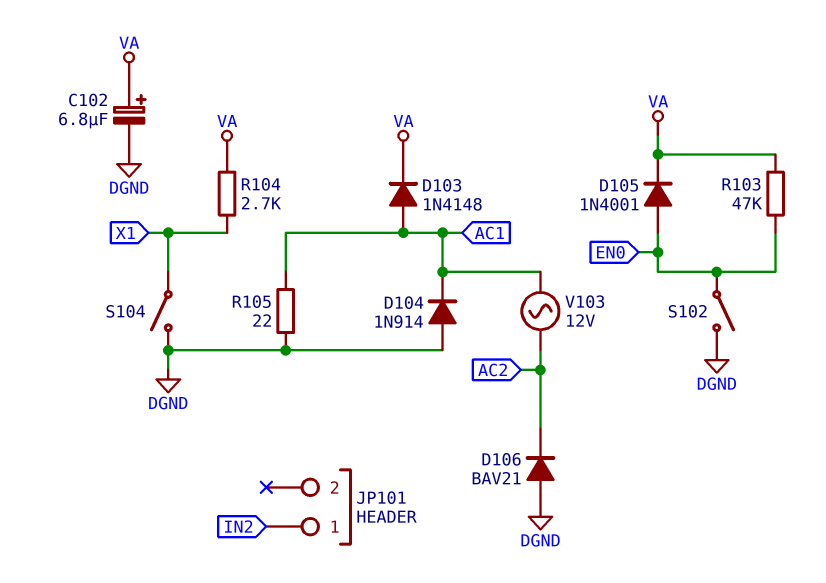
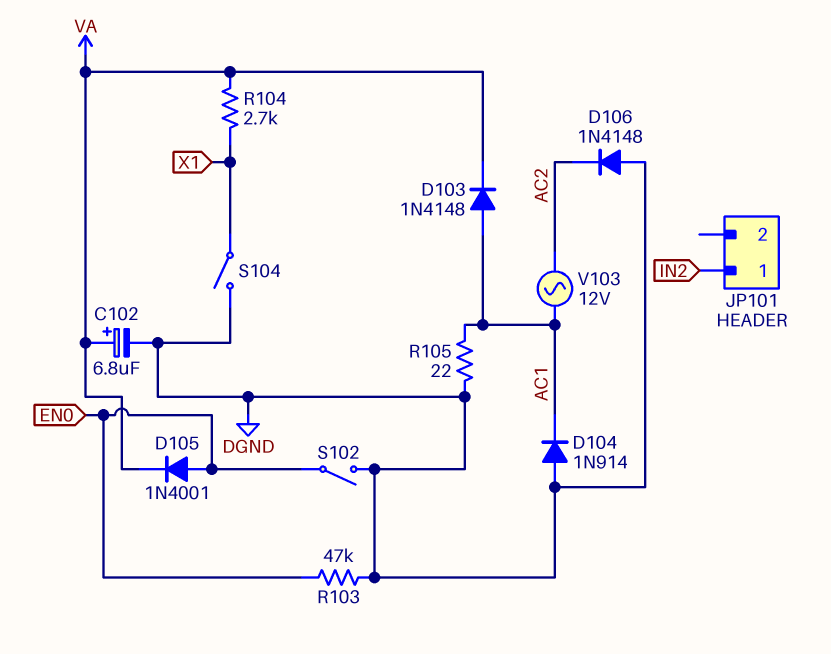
D106: diode BAV21 (A DGND, K AC2) -> diode 1N4148 (A DGND, K AC2)
R103: 47k (EN0, VA) -> 47k (DGND, EN0)

